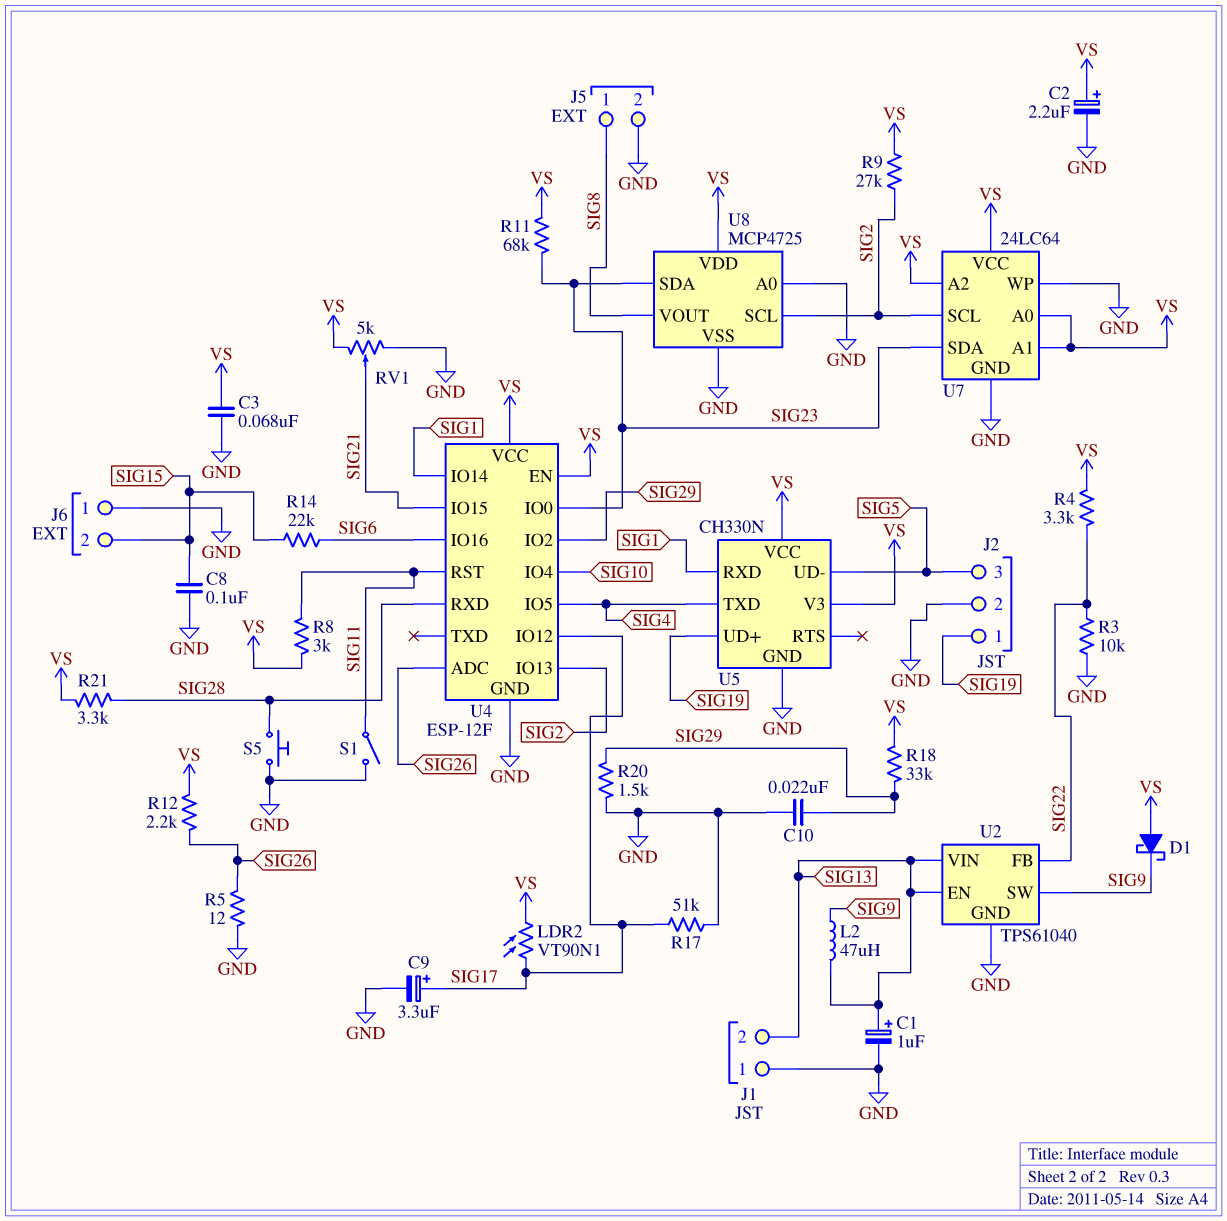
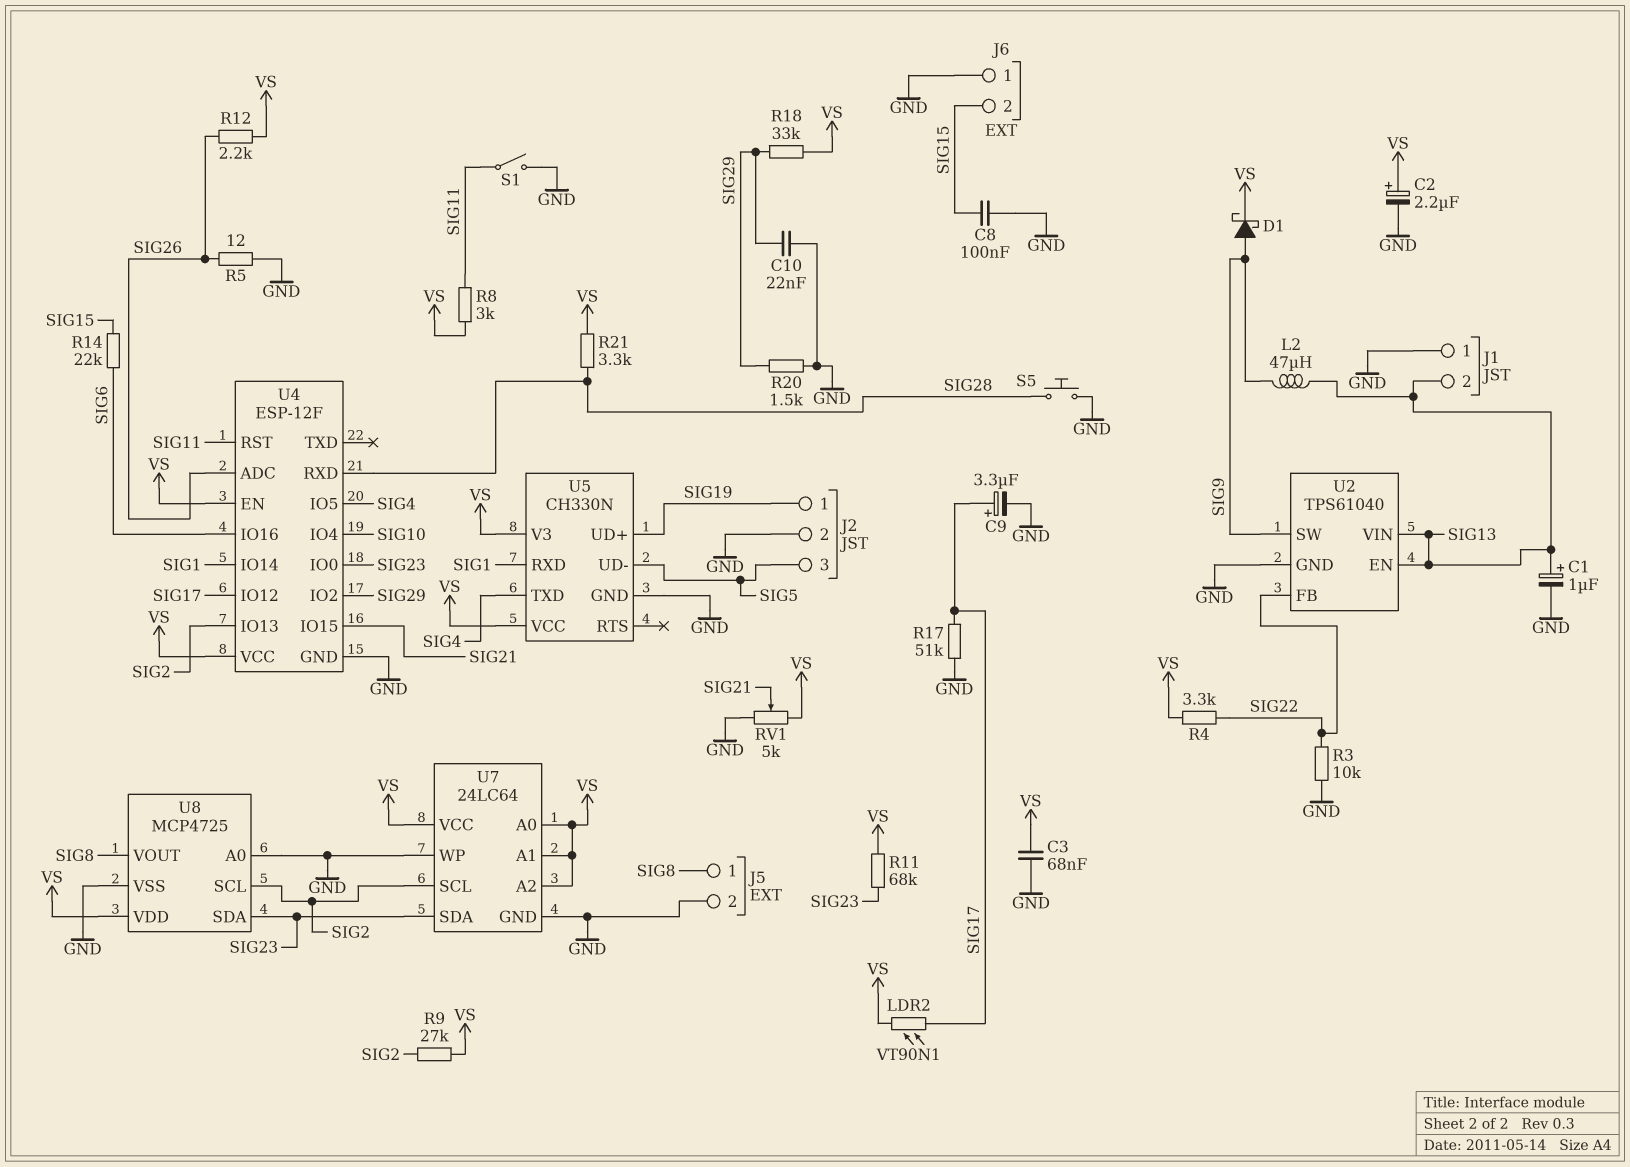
D1: schottky (A VS, K SIG9) -> schottky (A SIG9, K VS)

